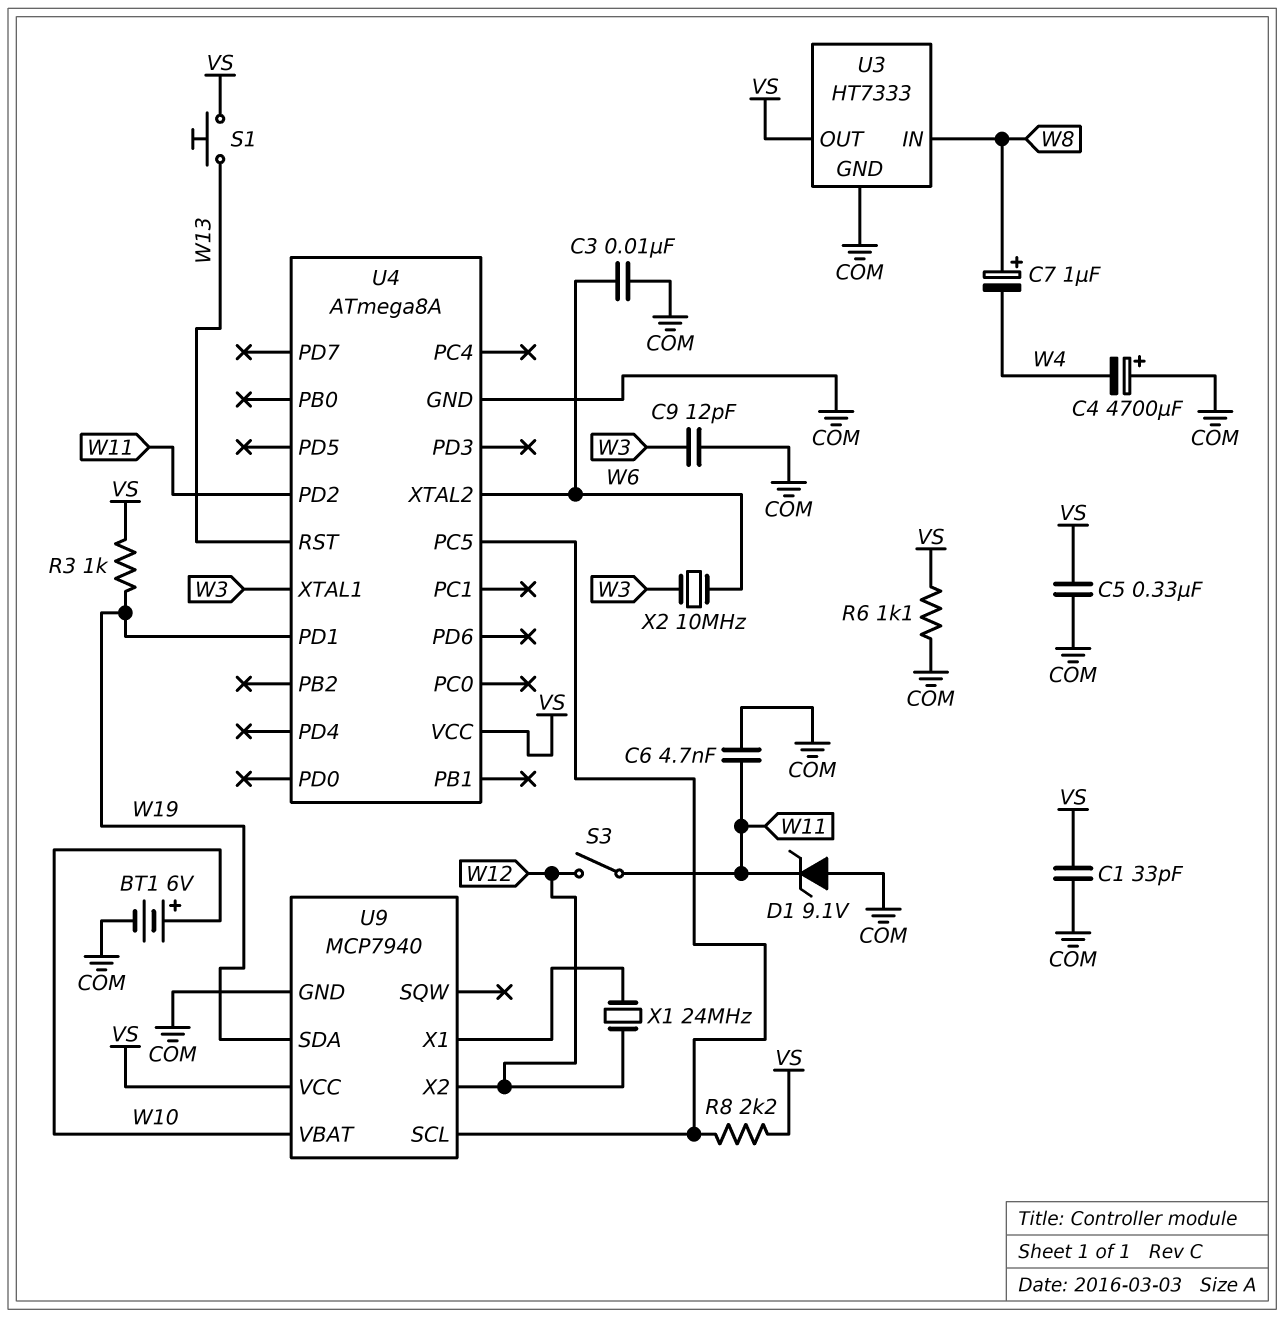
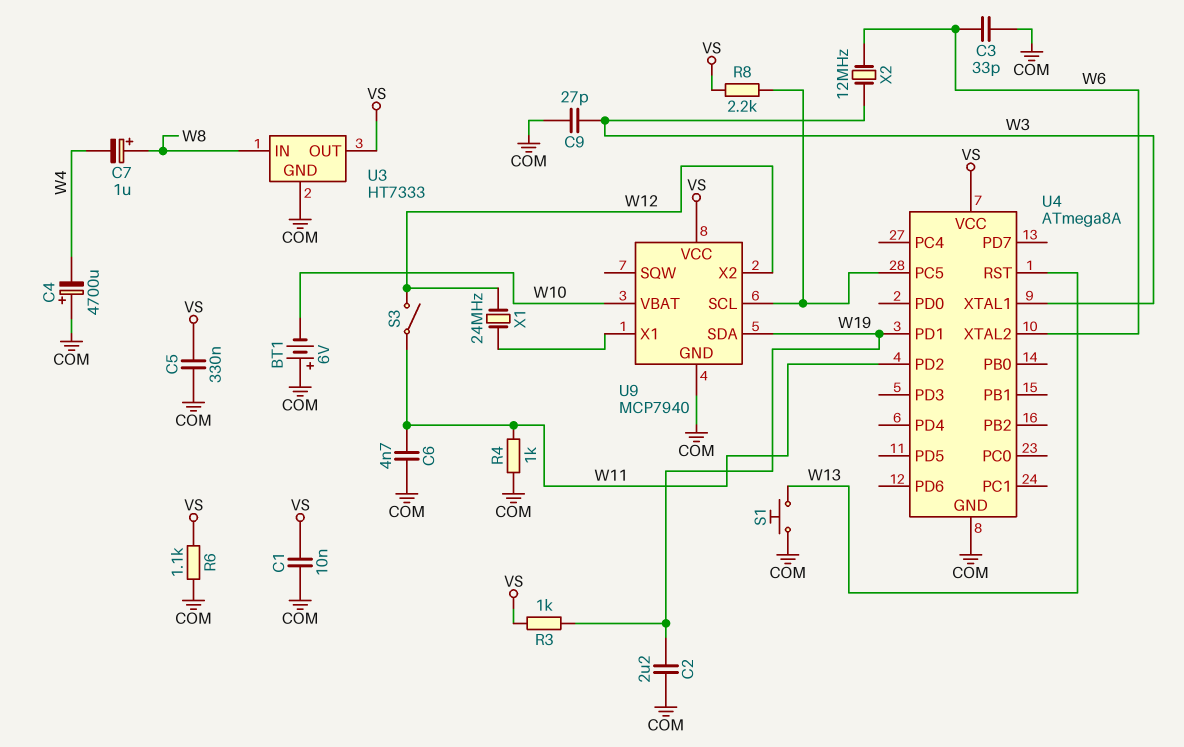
BT1: 6V (plus W10, minus COM) -> 6V (plus COM, minus W10)
C1: 33pF (COM, VS) -> 10nF (COM, VS)
C2: none -> 2.2uF (COM, W19)
C3: 10nF (COM, W6) -> 33pF (COM, W6)
C9: 12pF (COM, W3) -> 27pF (COM, W3)
D1: zener 9.1V (A COM, K W11) -> none
R4: none -> 1k (COM, W11)
S1: button (VS, W13) -> button (COM, W13)
X2: 10MHz (W3, W6) -> 12MHz (W3, W6)

